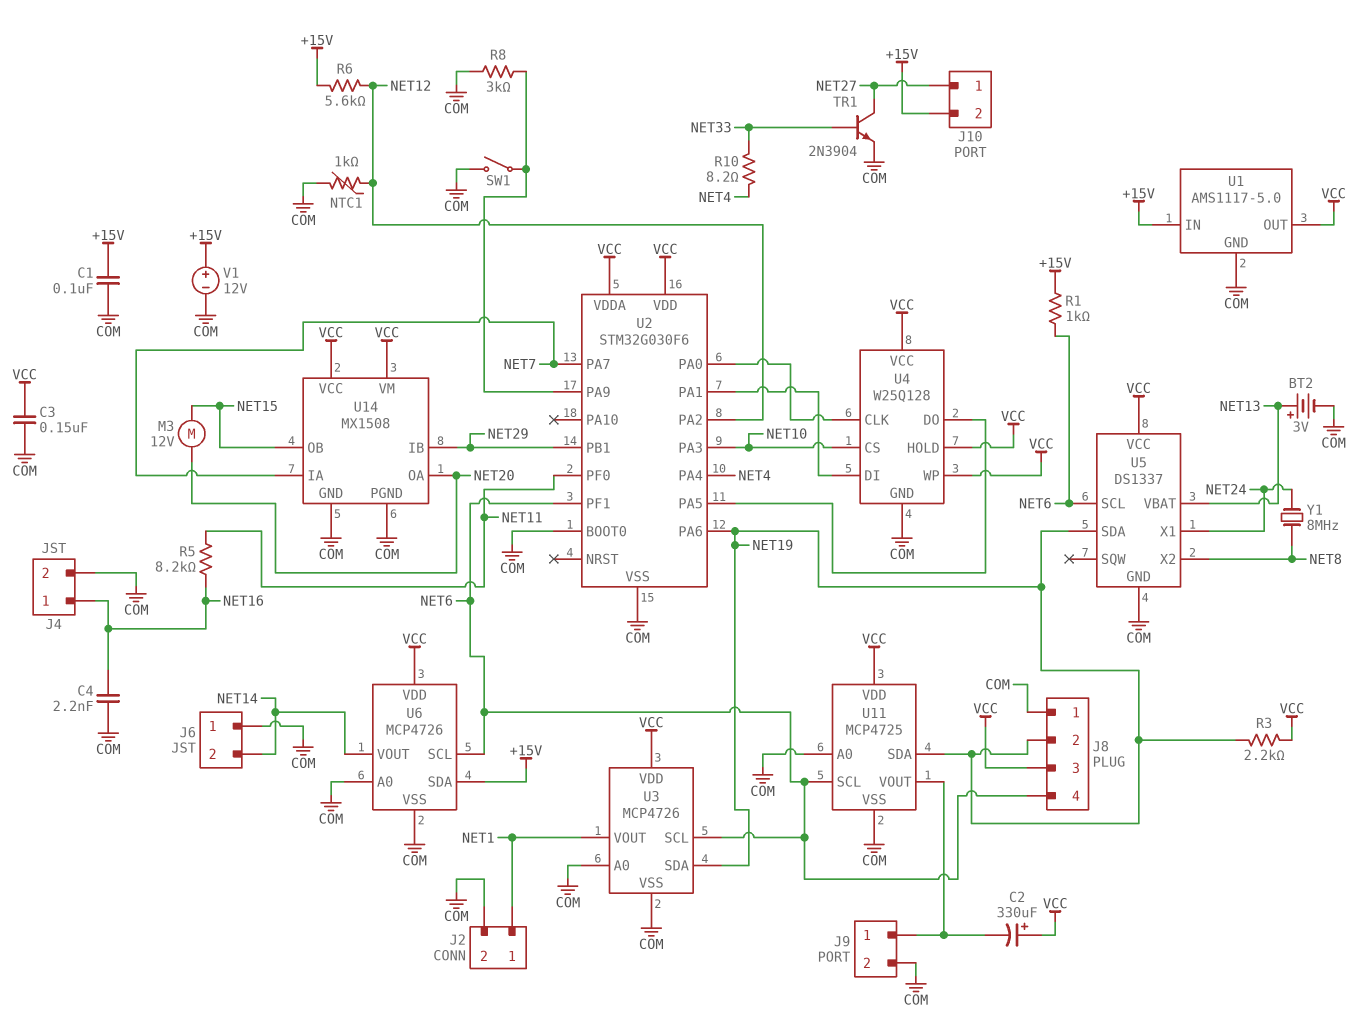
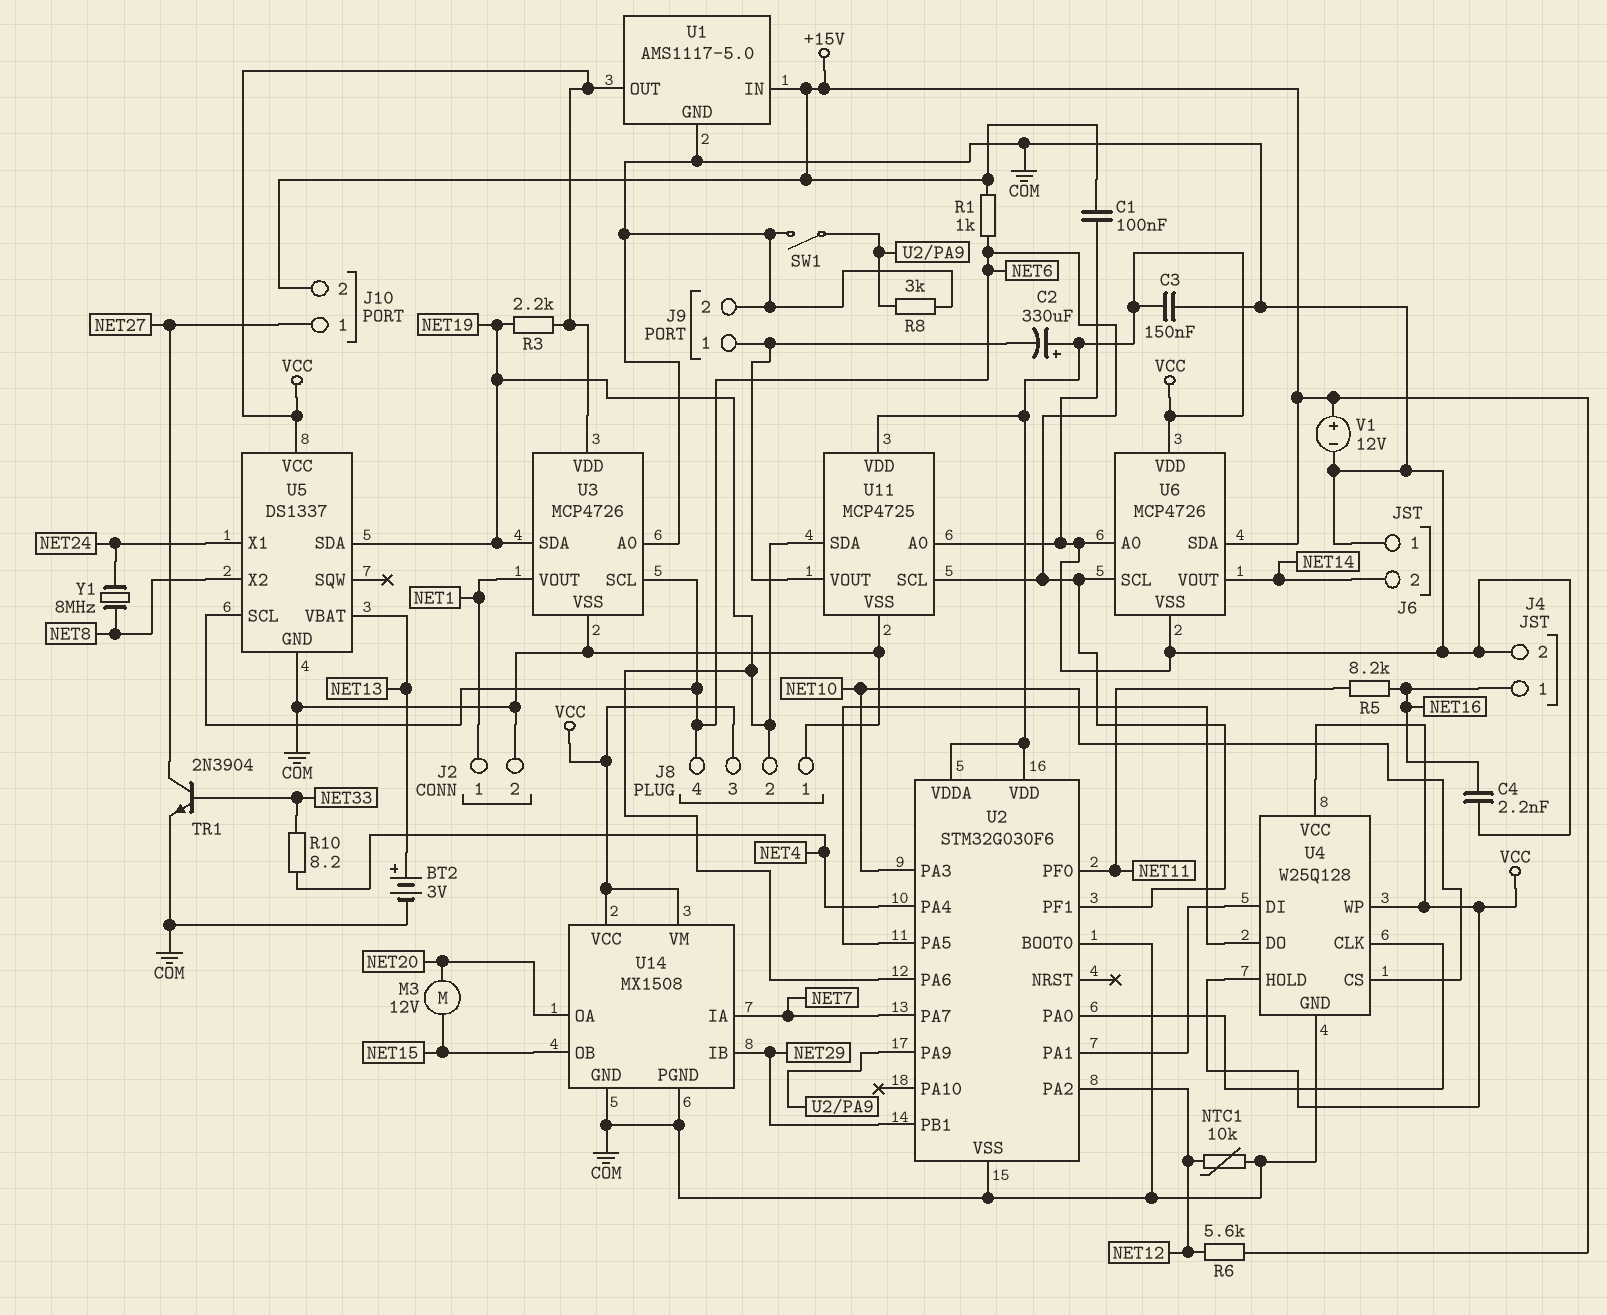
NTC1: 1k (COM, NET12) -> 10k (COM, NET12)

